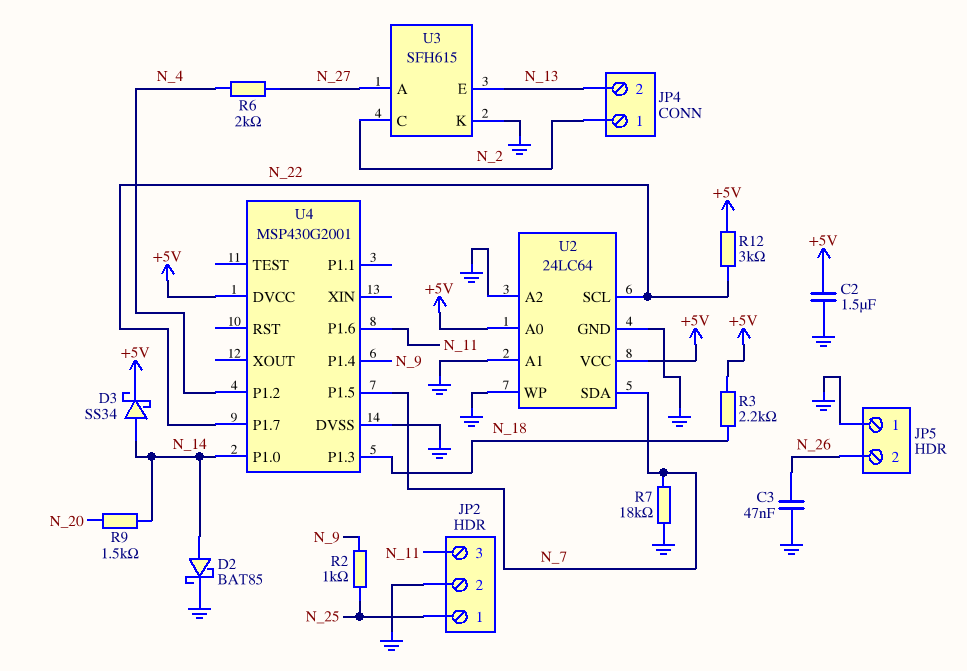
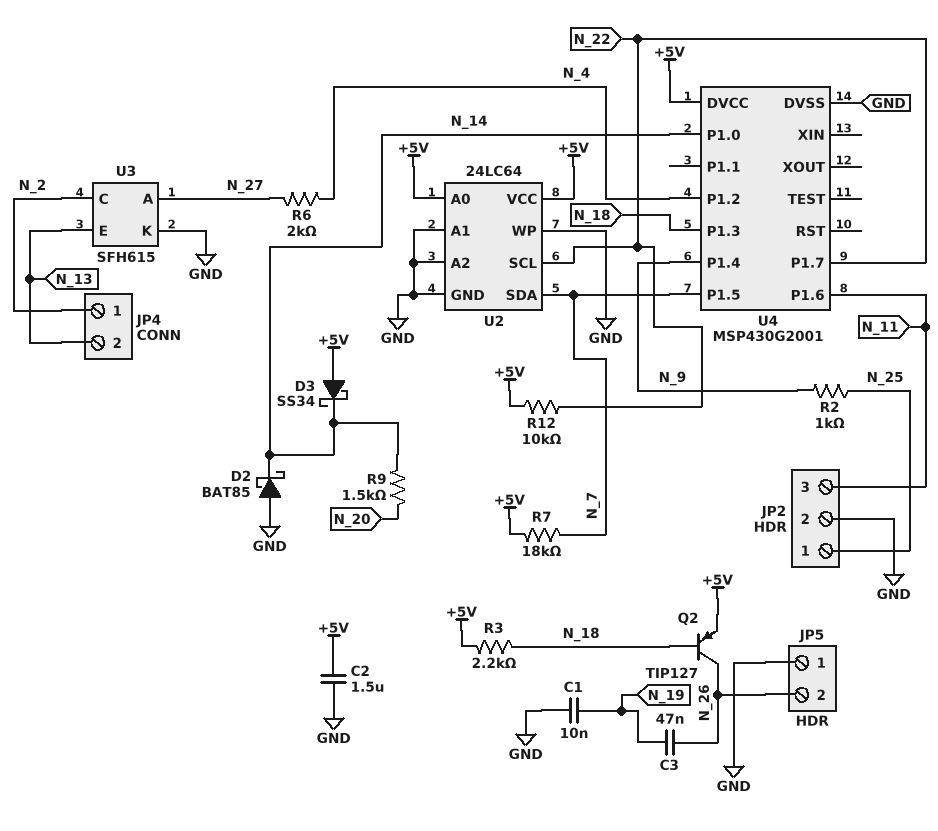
C1: none -> 10nF (GND, N_19)
C3: 47nF (GND, N_26) -> 47nF (N_19, N_26)
D2: schottky BAT85 (A N_14, K GND) -> schottky BAT85 (A GND, K N_14)
D3: schottky SS34 (A N_14, K +5V) -> schottky SS34 (A +5V, K N_14)
Q2: none -> PNP TIP127 (B N_18, C N_26, E +5V)
R7: 18k (GND, N_7) -> 18k (+5V, N_7)
R12: 3k (+5V, N_22) -> 10k (+5V, N_22)

